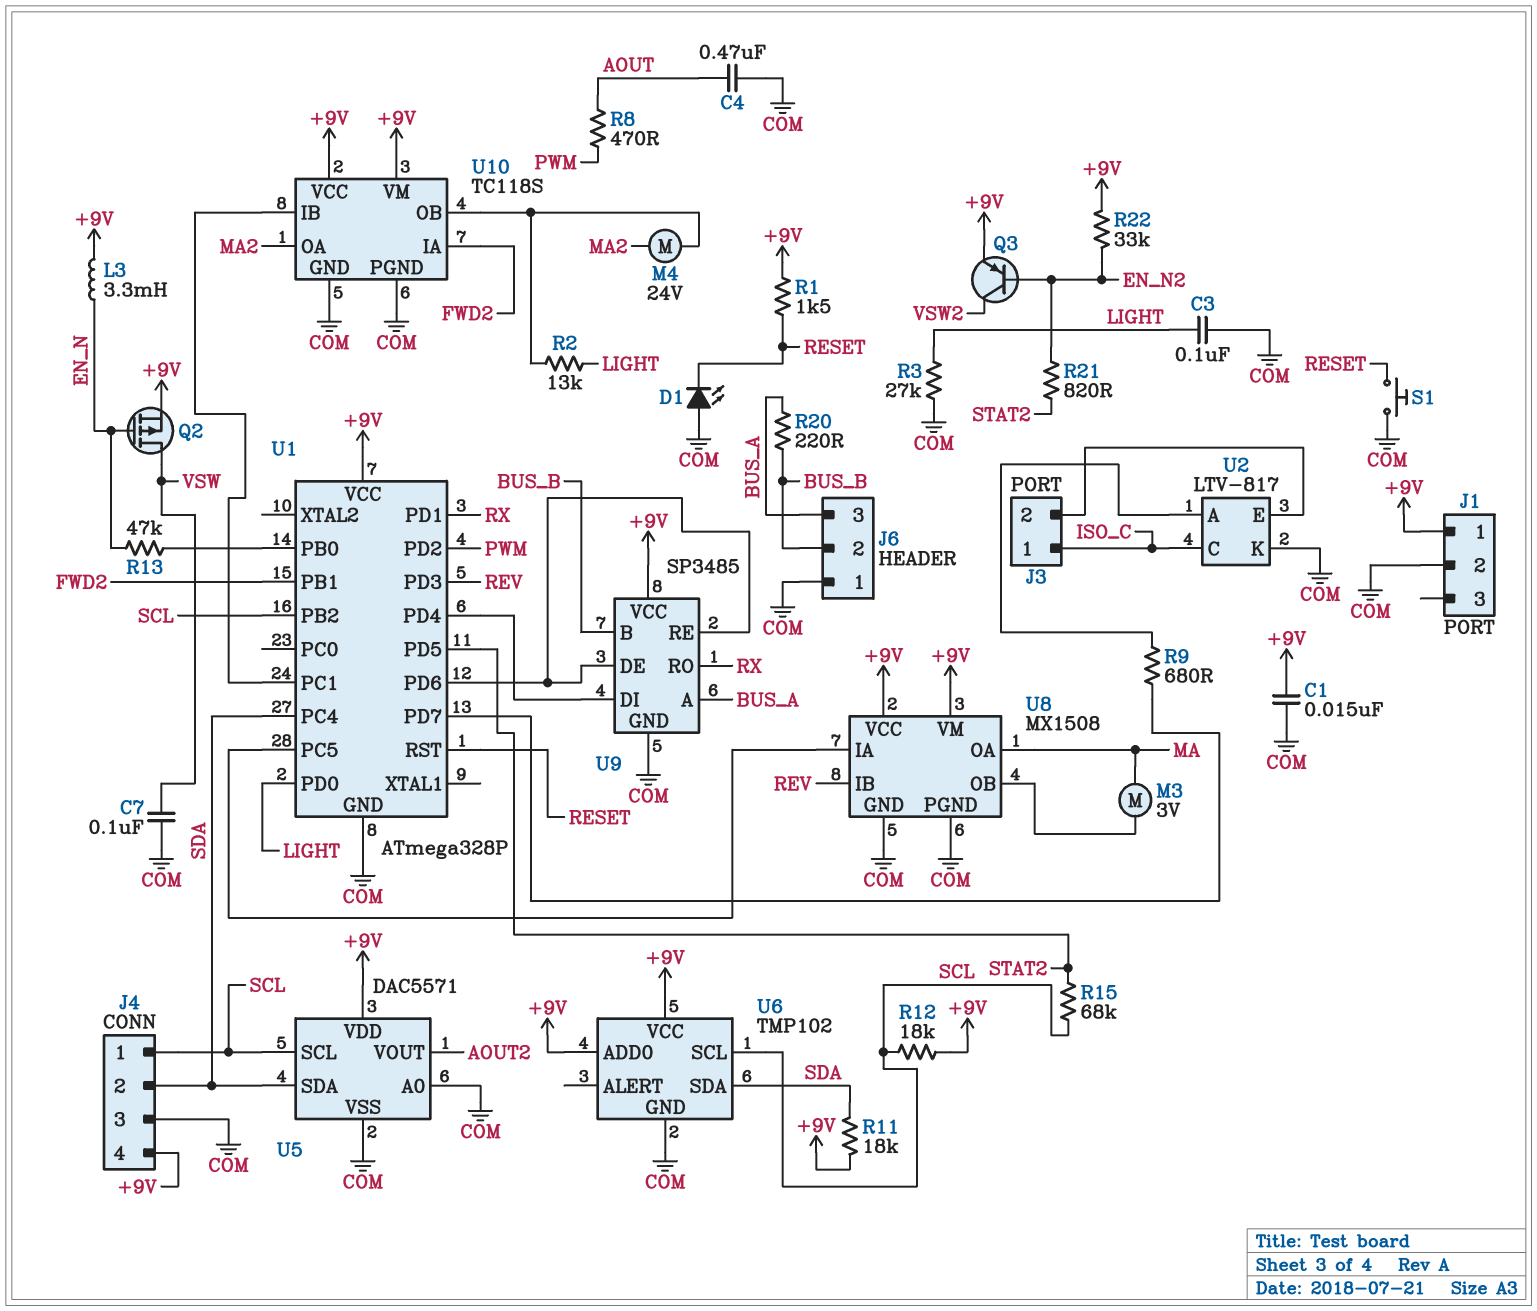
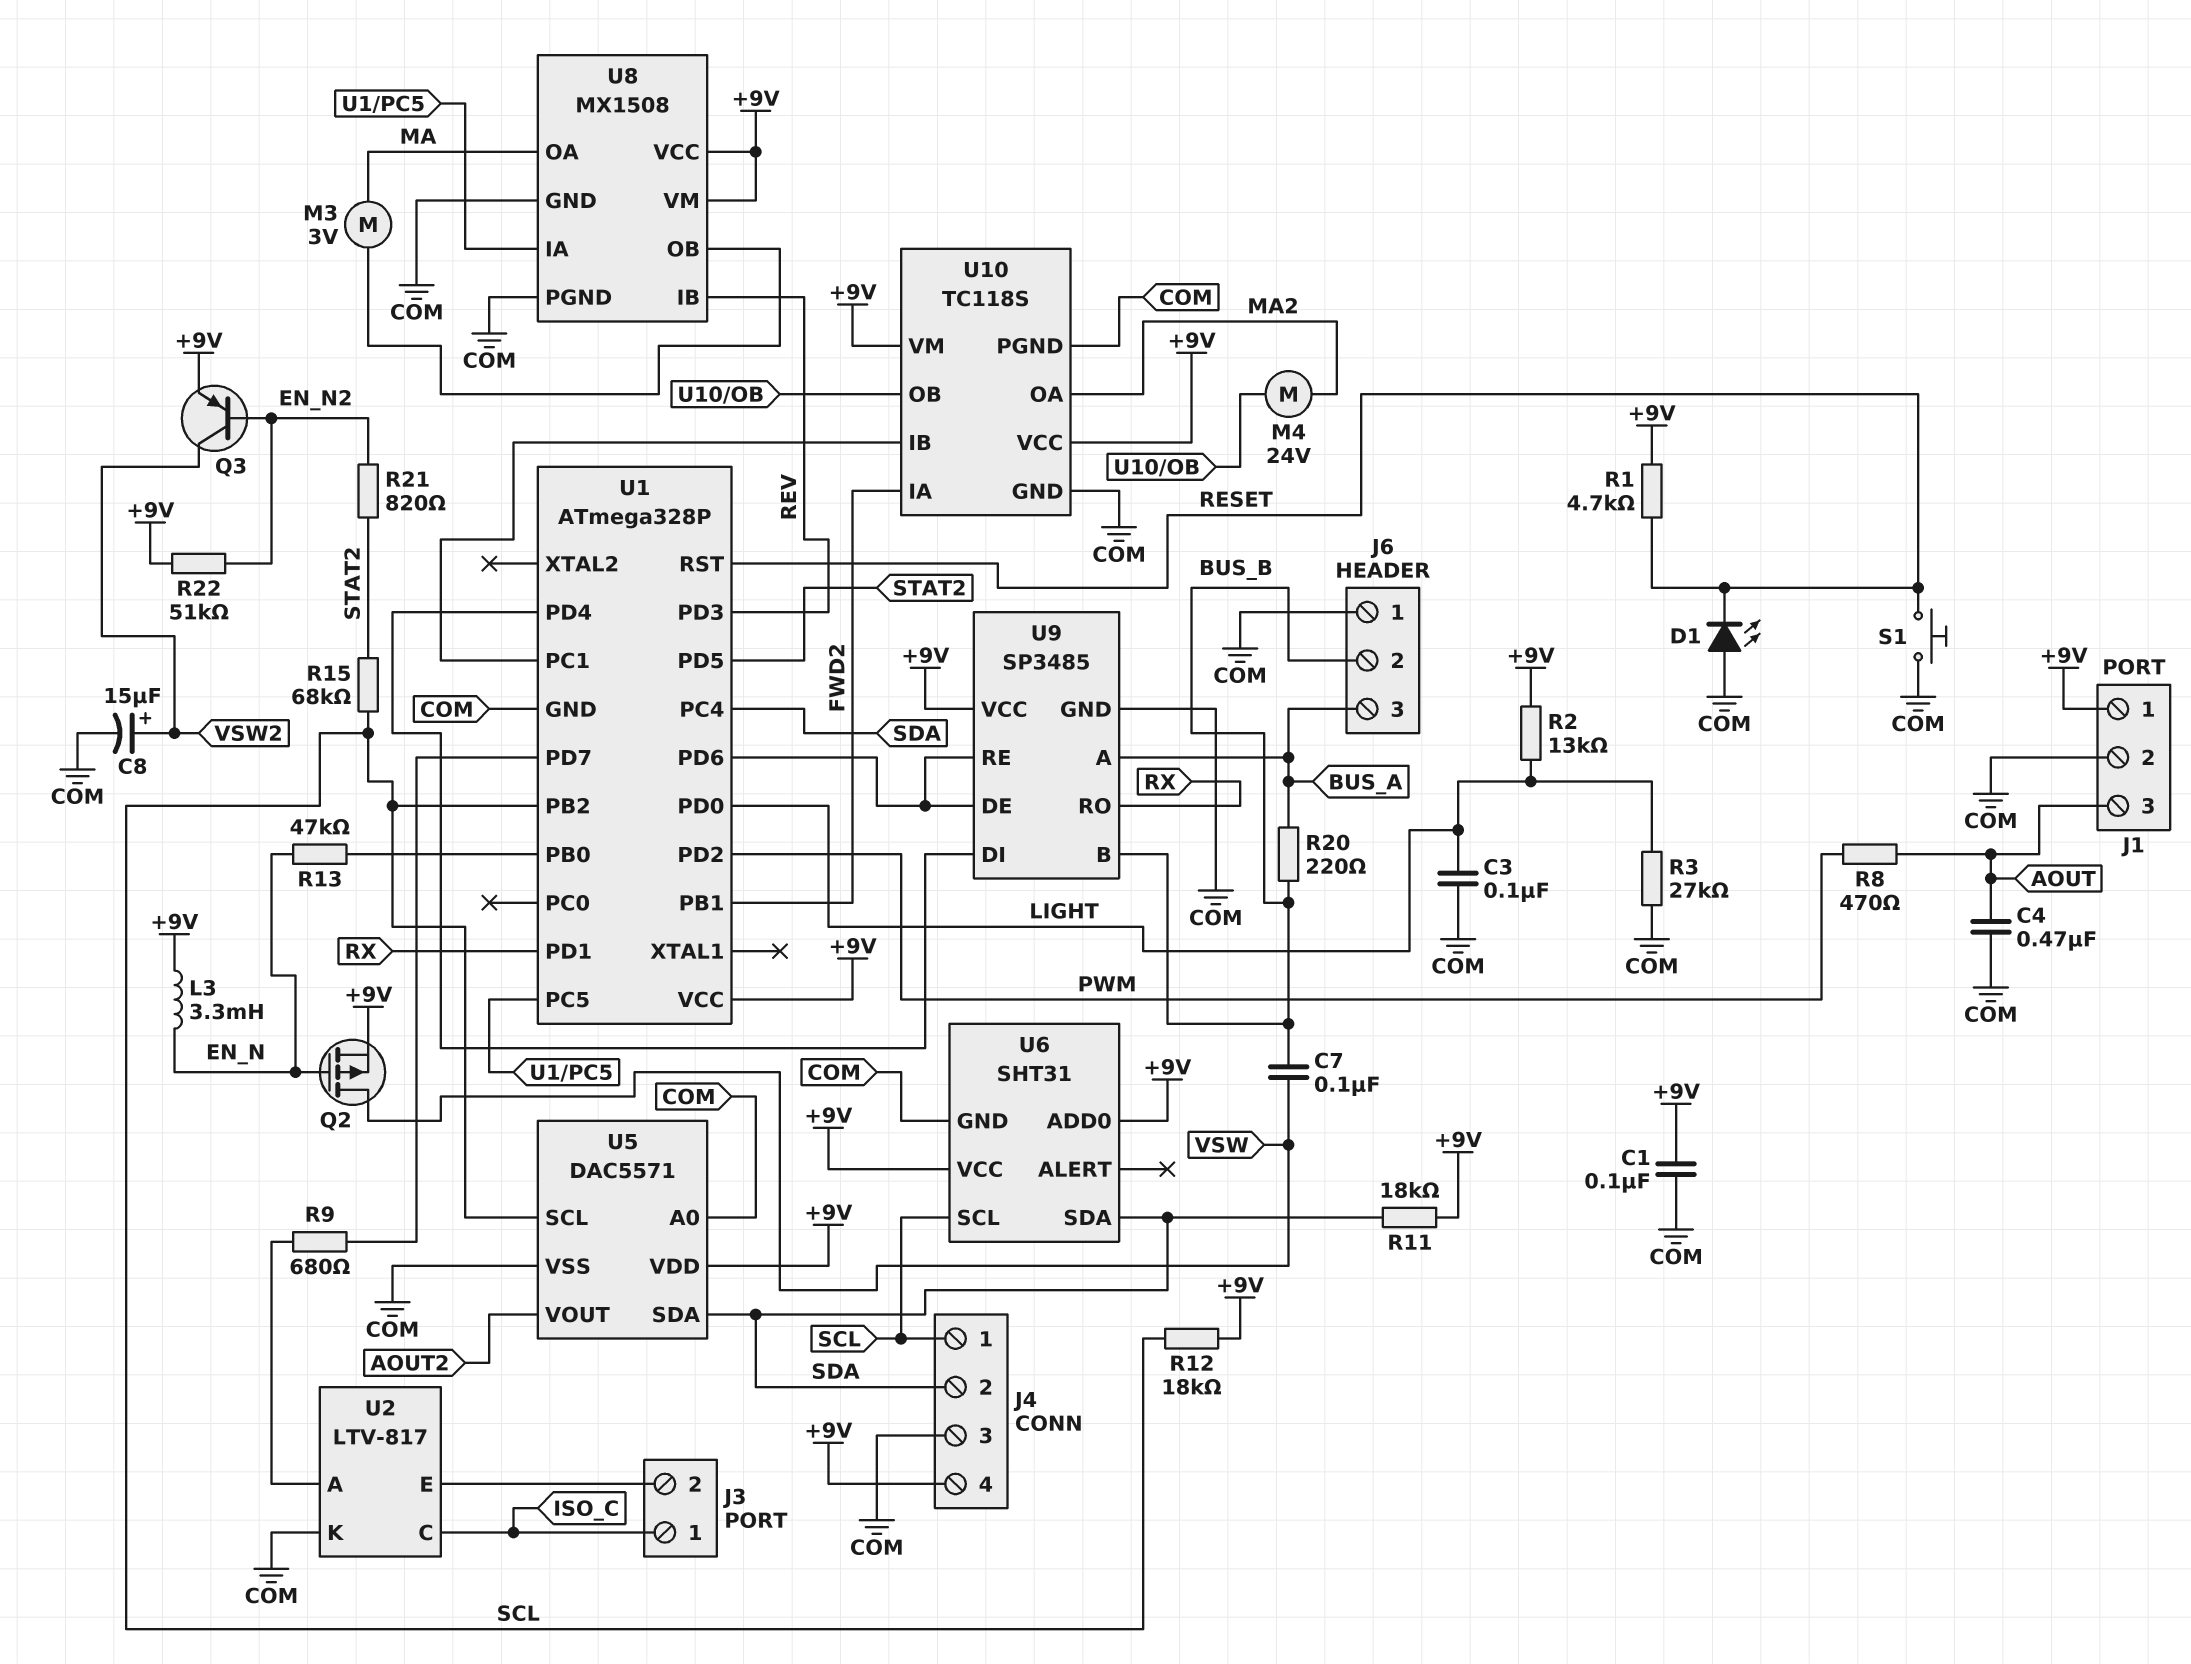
C1: 15nF (+9V, COM) -> 100nF (+9V, COM)
C7: 100nF (COM, VSW) -> 100nF (BUS_B, VSW)
C8: none -> 15uF (plus VSW2, minus COM)
J1 pin 3: none -> AOUT
R1: 1.5k (+9V, RESET) -> 4.7k (+9V, RESET)
R2: 13k (LIGHT, U10/OB) -> 13k (+9V, LIGHT)
R22: 33k (+9V, EN_N2) -> 51k (+9V, EN_N2)
U6: TMP102 -> SHT31

